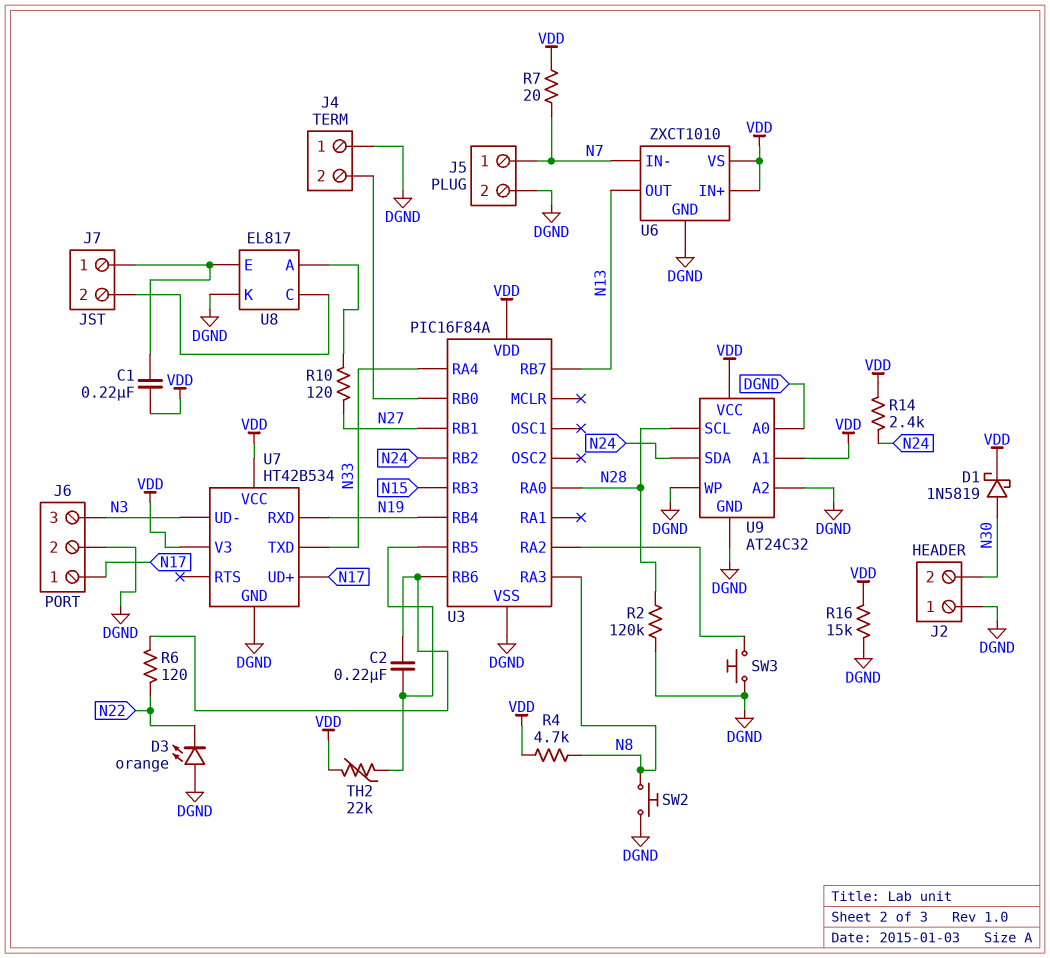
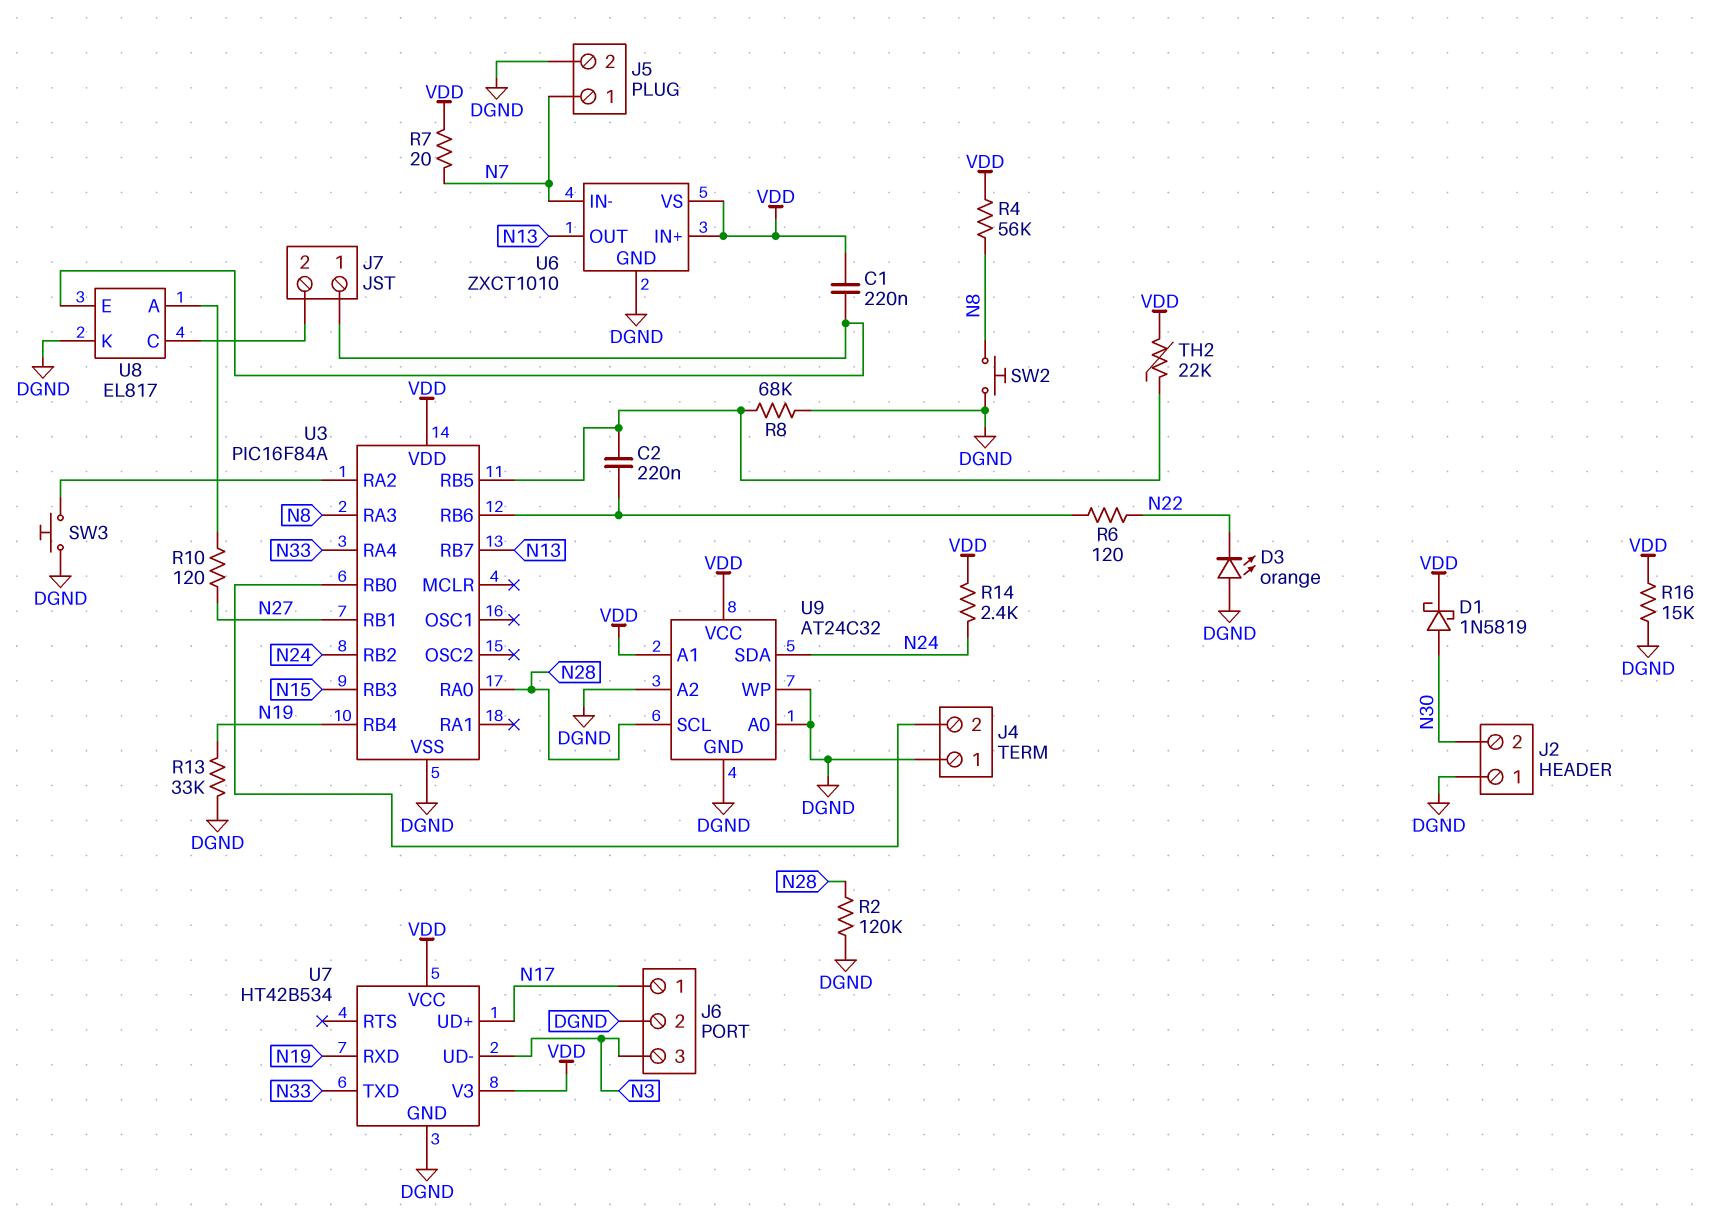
R4: 4.7k (N8, VDD) -> 56k (N8, VDD)
R8: none -> 68k (DGND, U3/RB5)
R13: none -> 33k (DGND, N19)

